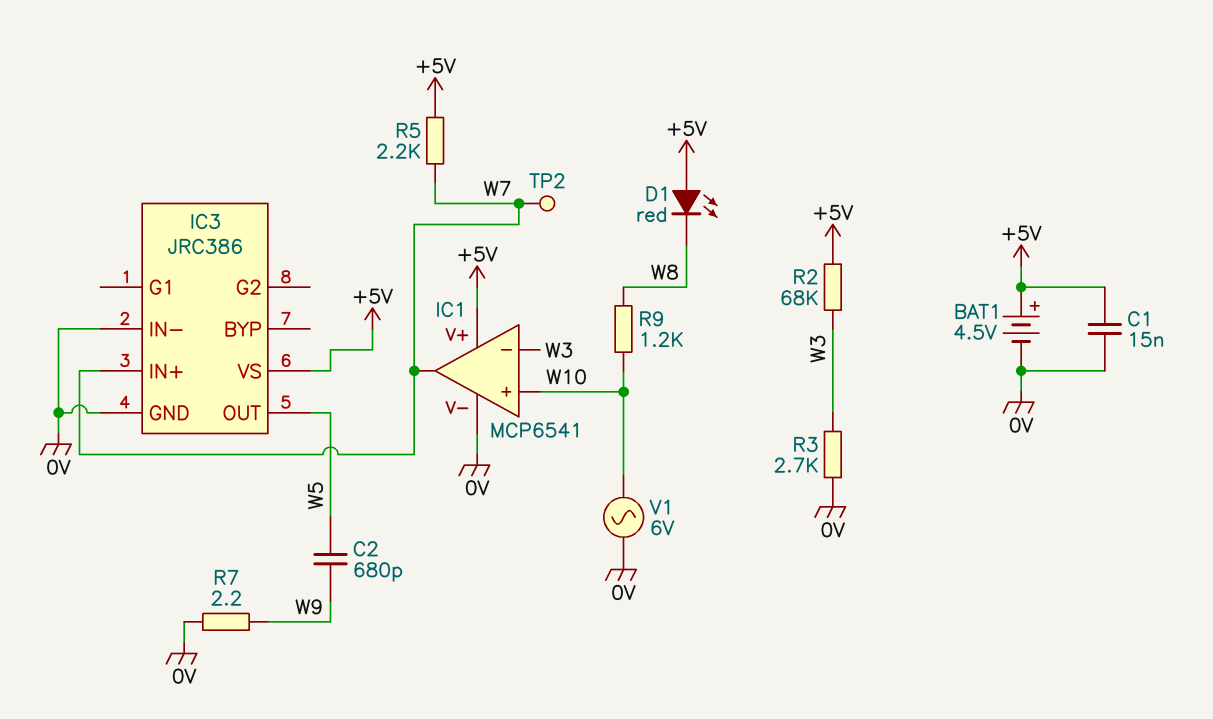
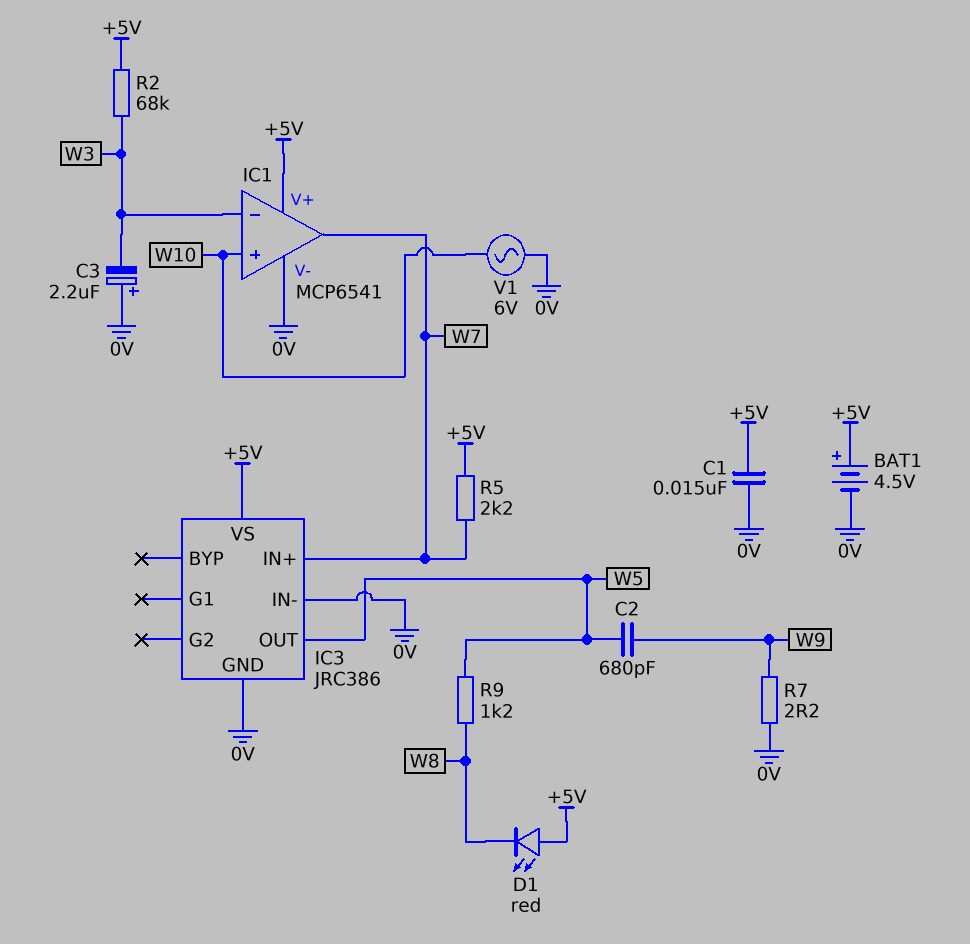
C3: none -> 2.2uF (plus 0V, minus W3)
R3: 2.7k (0V, W3) -> none
R9: 1.2k (W8, W10) -> 1.2k (W5, W8)
TP2: test point (W7) -> none

